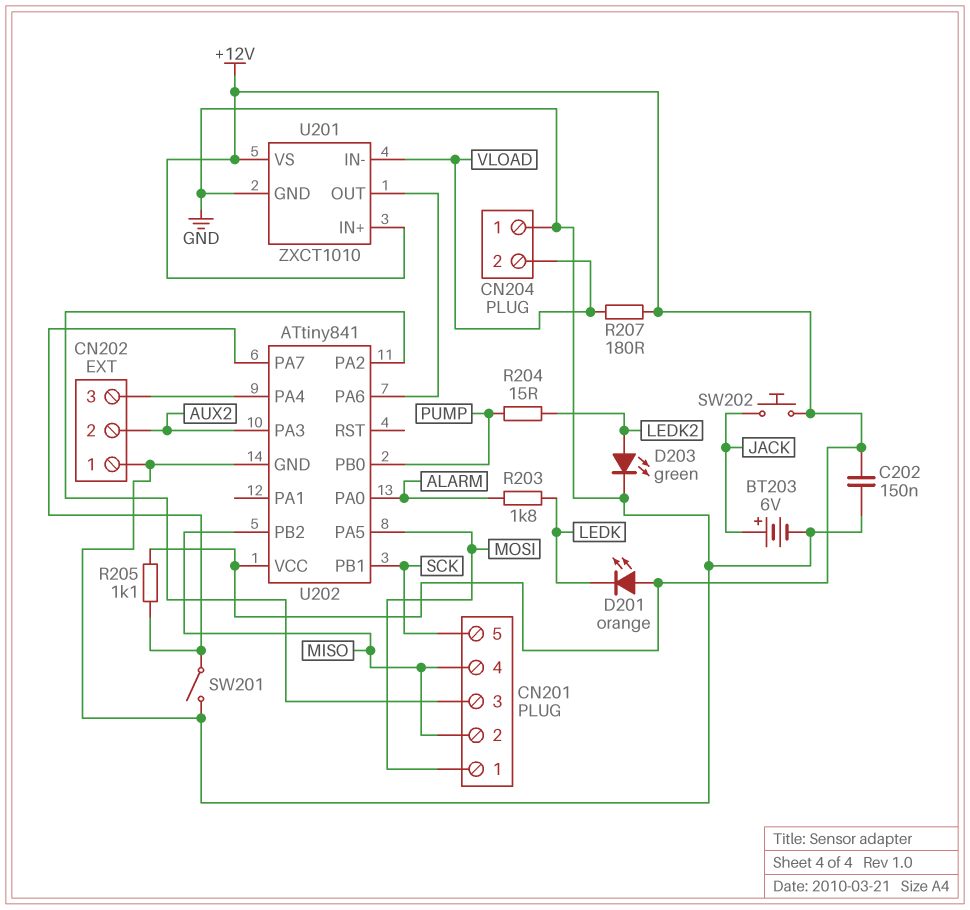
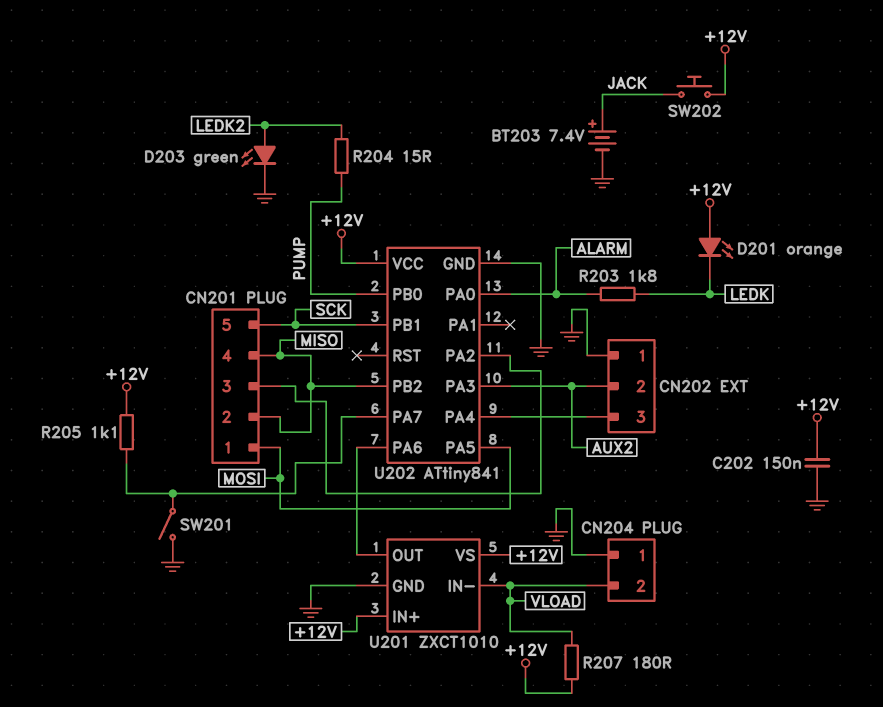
BT203: 6V (plus JACK, minus GND) -> 7.4V (plus JACK, minus GND)

